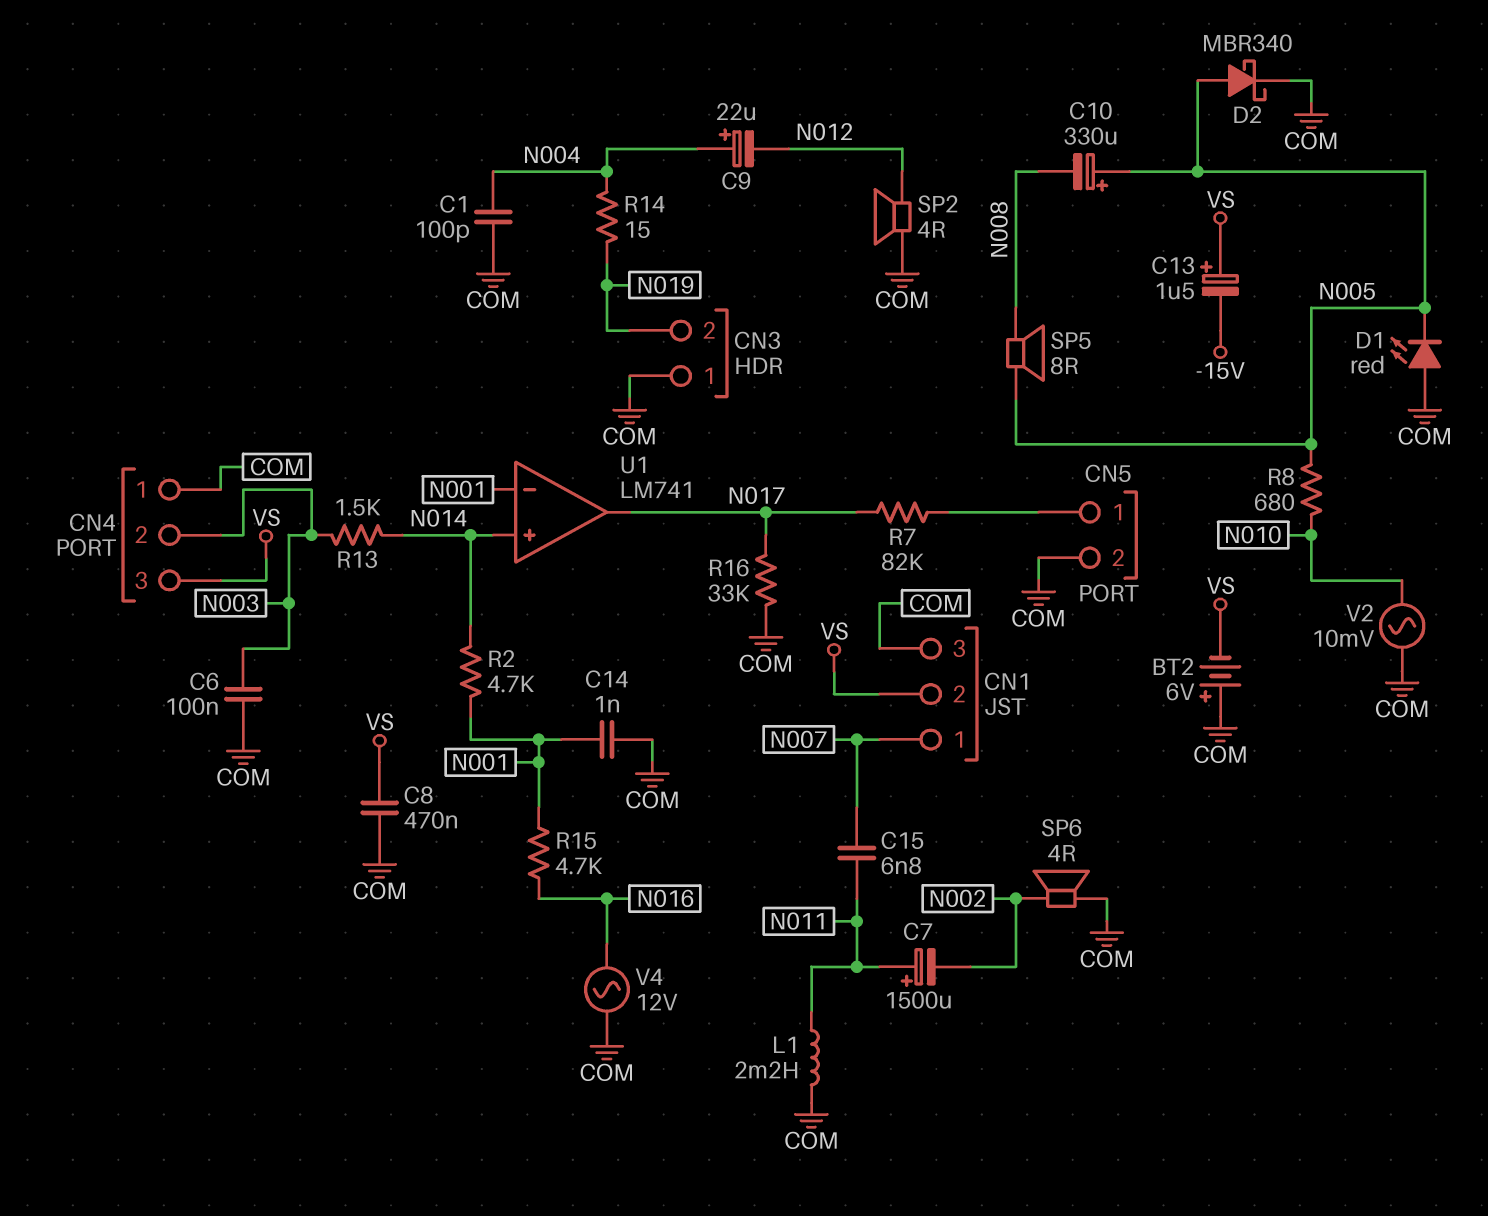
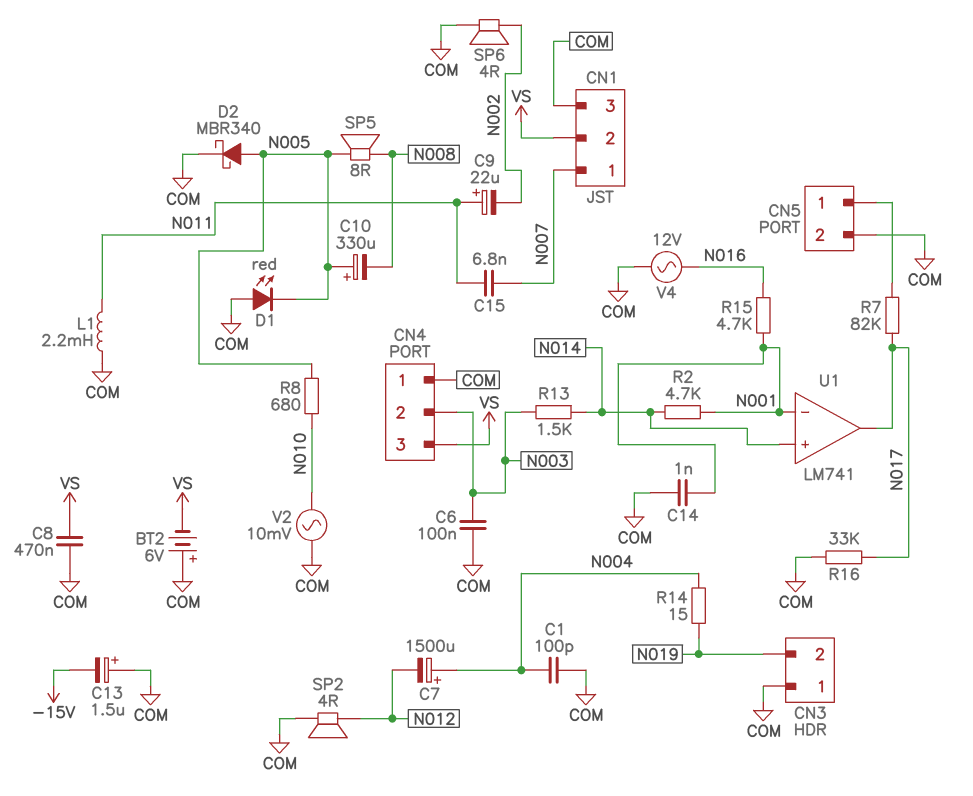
C7: 1500uF (plus N011, minus N002) -> 1500uF (plus N004, minus N012)
C9: 22uF (plus N004, minus N012) -> 22uF (plus N011, minus N002)
C13: 1.5uF (plus VS, minus -15V) -> 1.5uF (plus COM, minus -15V)

